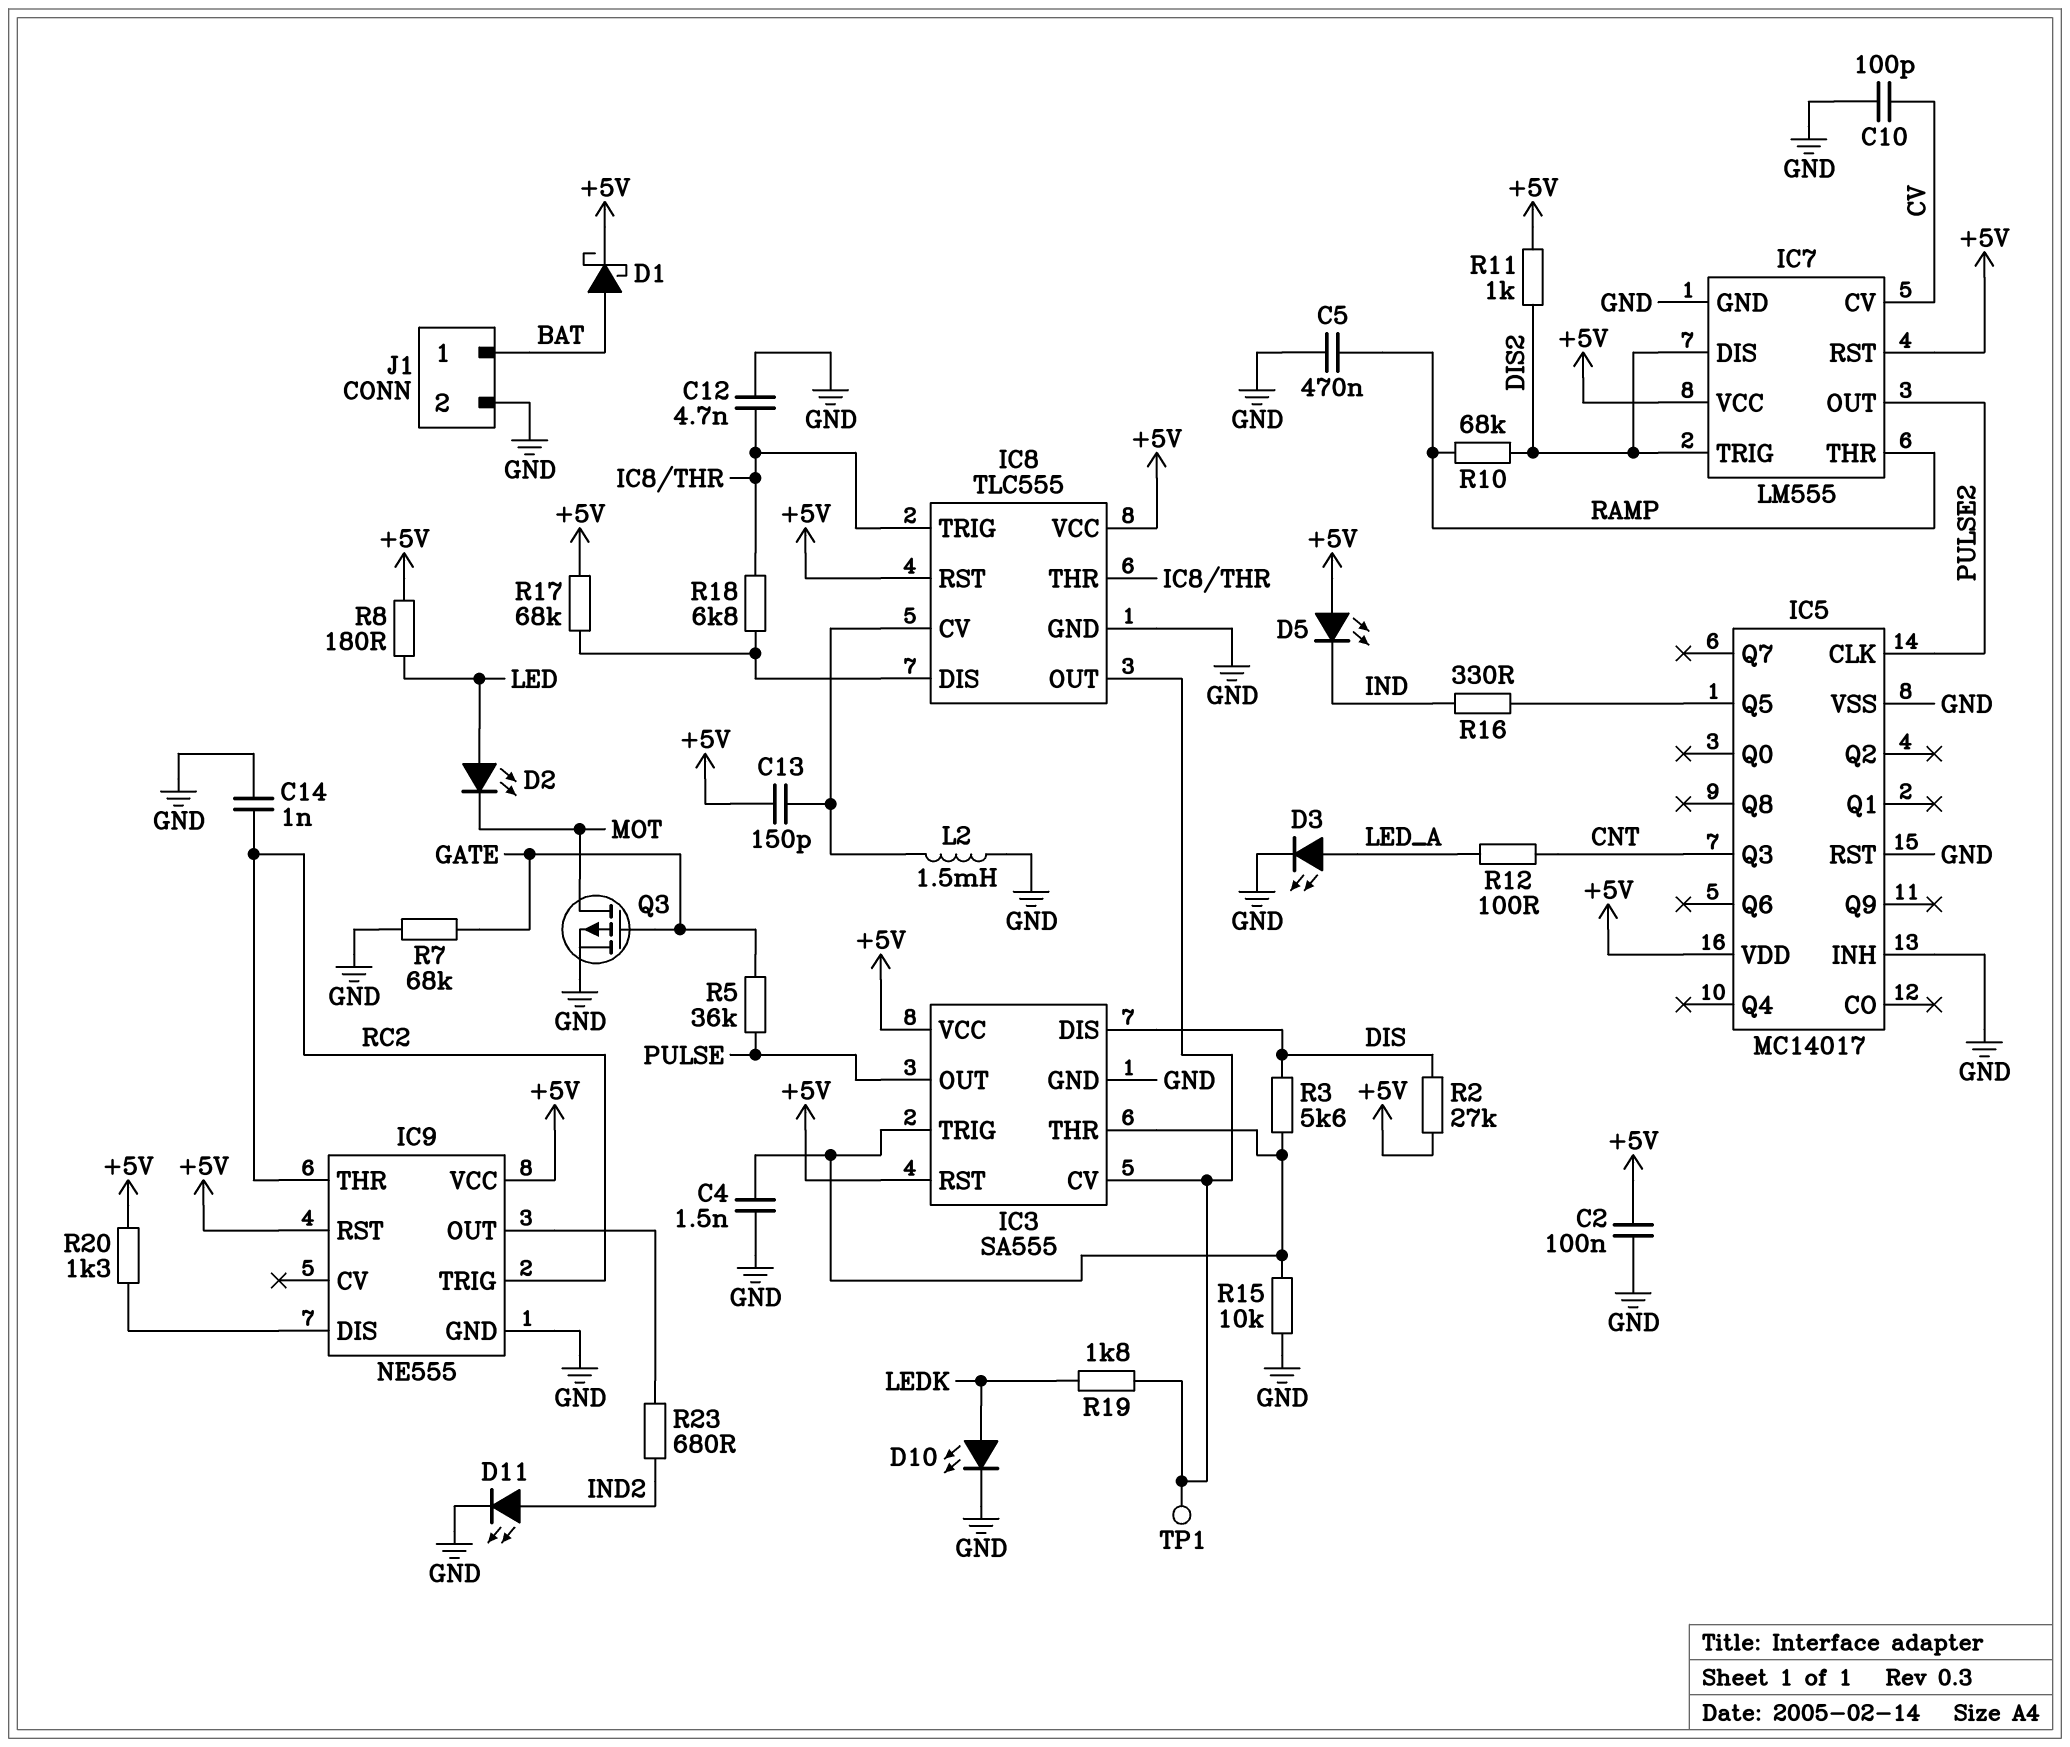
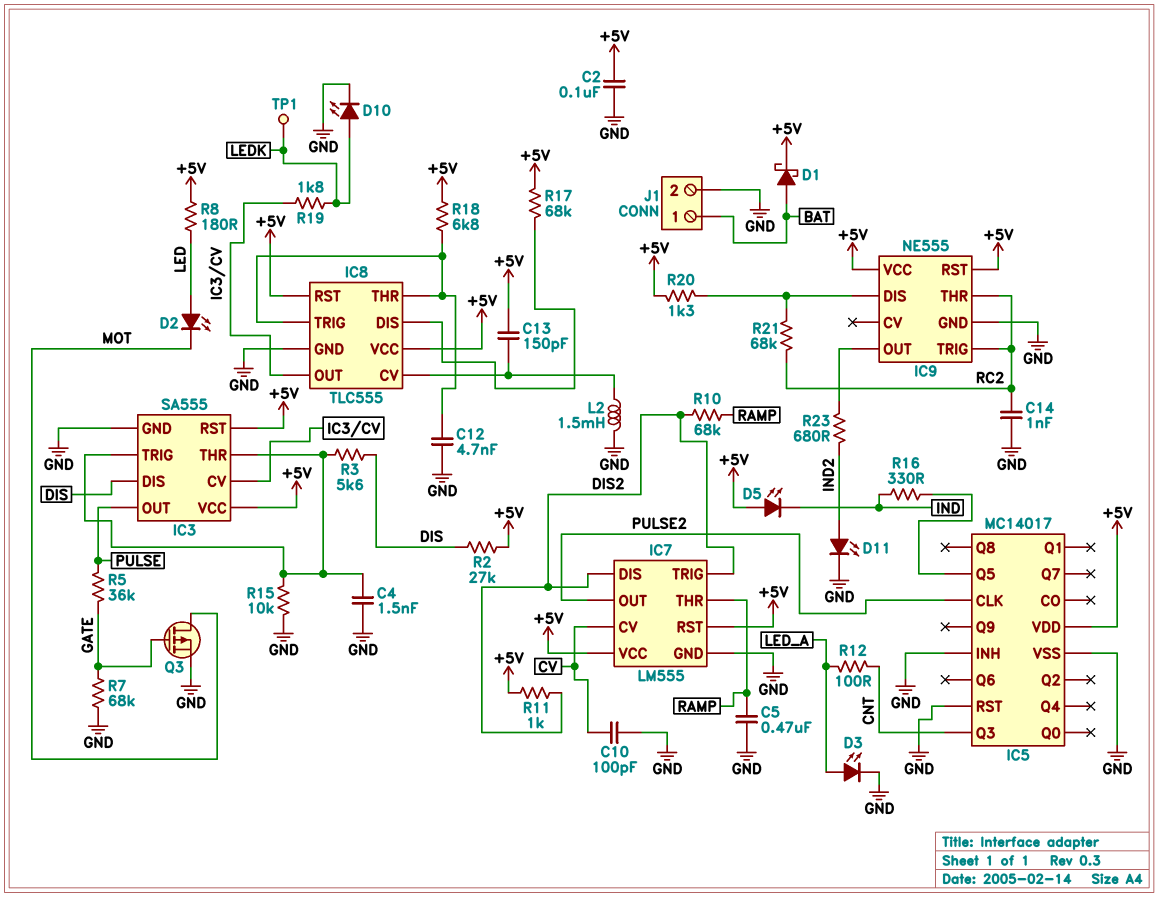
R18: 6.8k (IC8/DIS, IC8/THR) -> 6.8k (+5V, IC8/THR)
R21: none -> 68k (IC9/DIS, RC2)
TP1: test point (IC3/CV) -> test point (LEDK)

